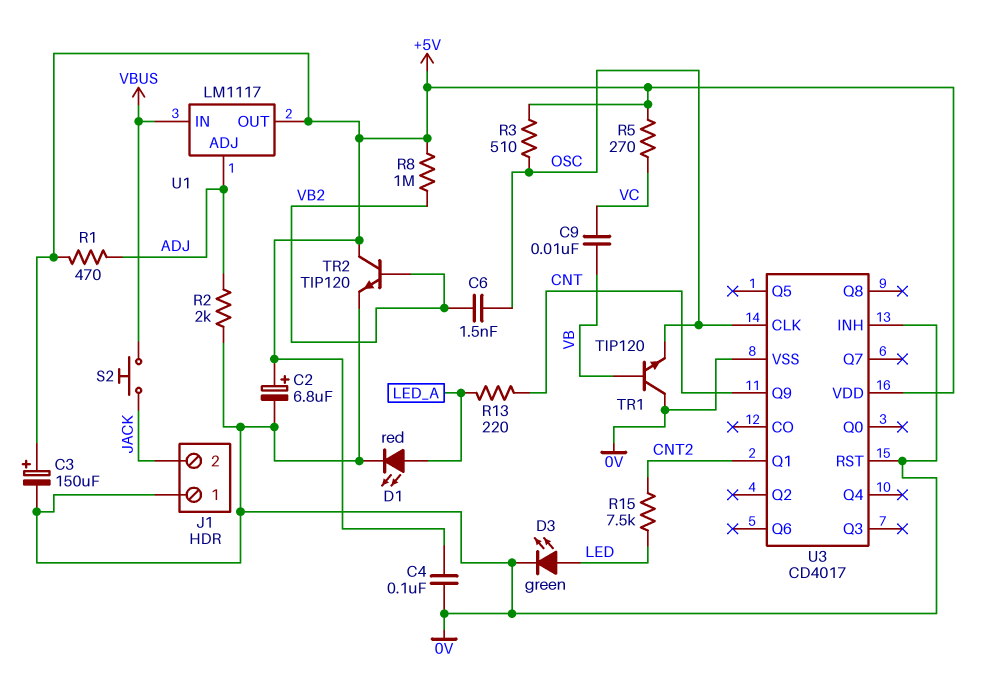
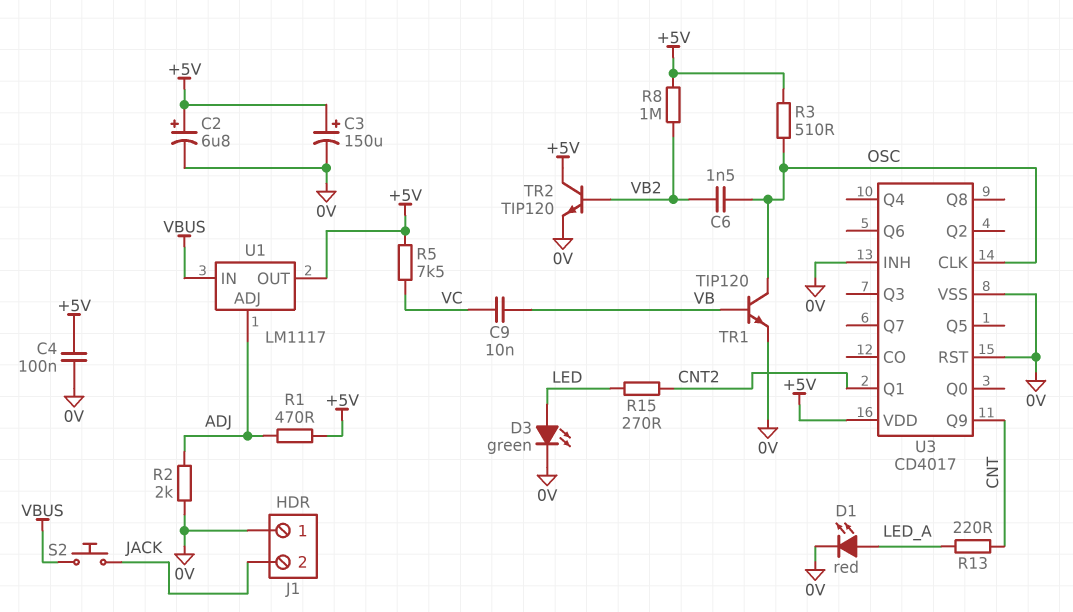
R5: 270 (+5V, VC) -> 7.5k (+5V, VC)
R15: 7.5k (CNT2, LED) -> 270 (CNT2, LED)
TR1: NPN TIP120 (B VB, C 0V, E OSC) -> NPN TIP120 (B VB, C OSC, E 0V)

